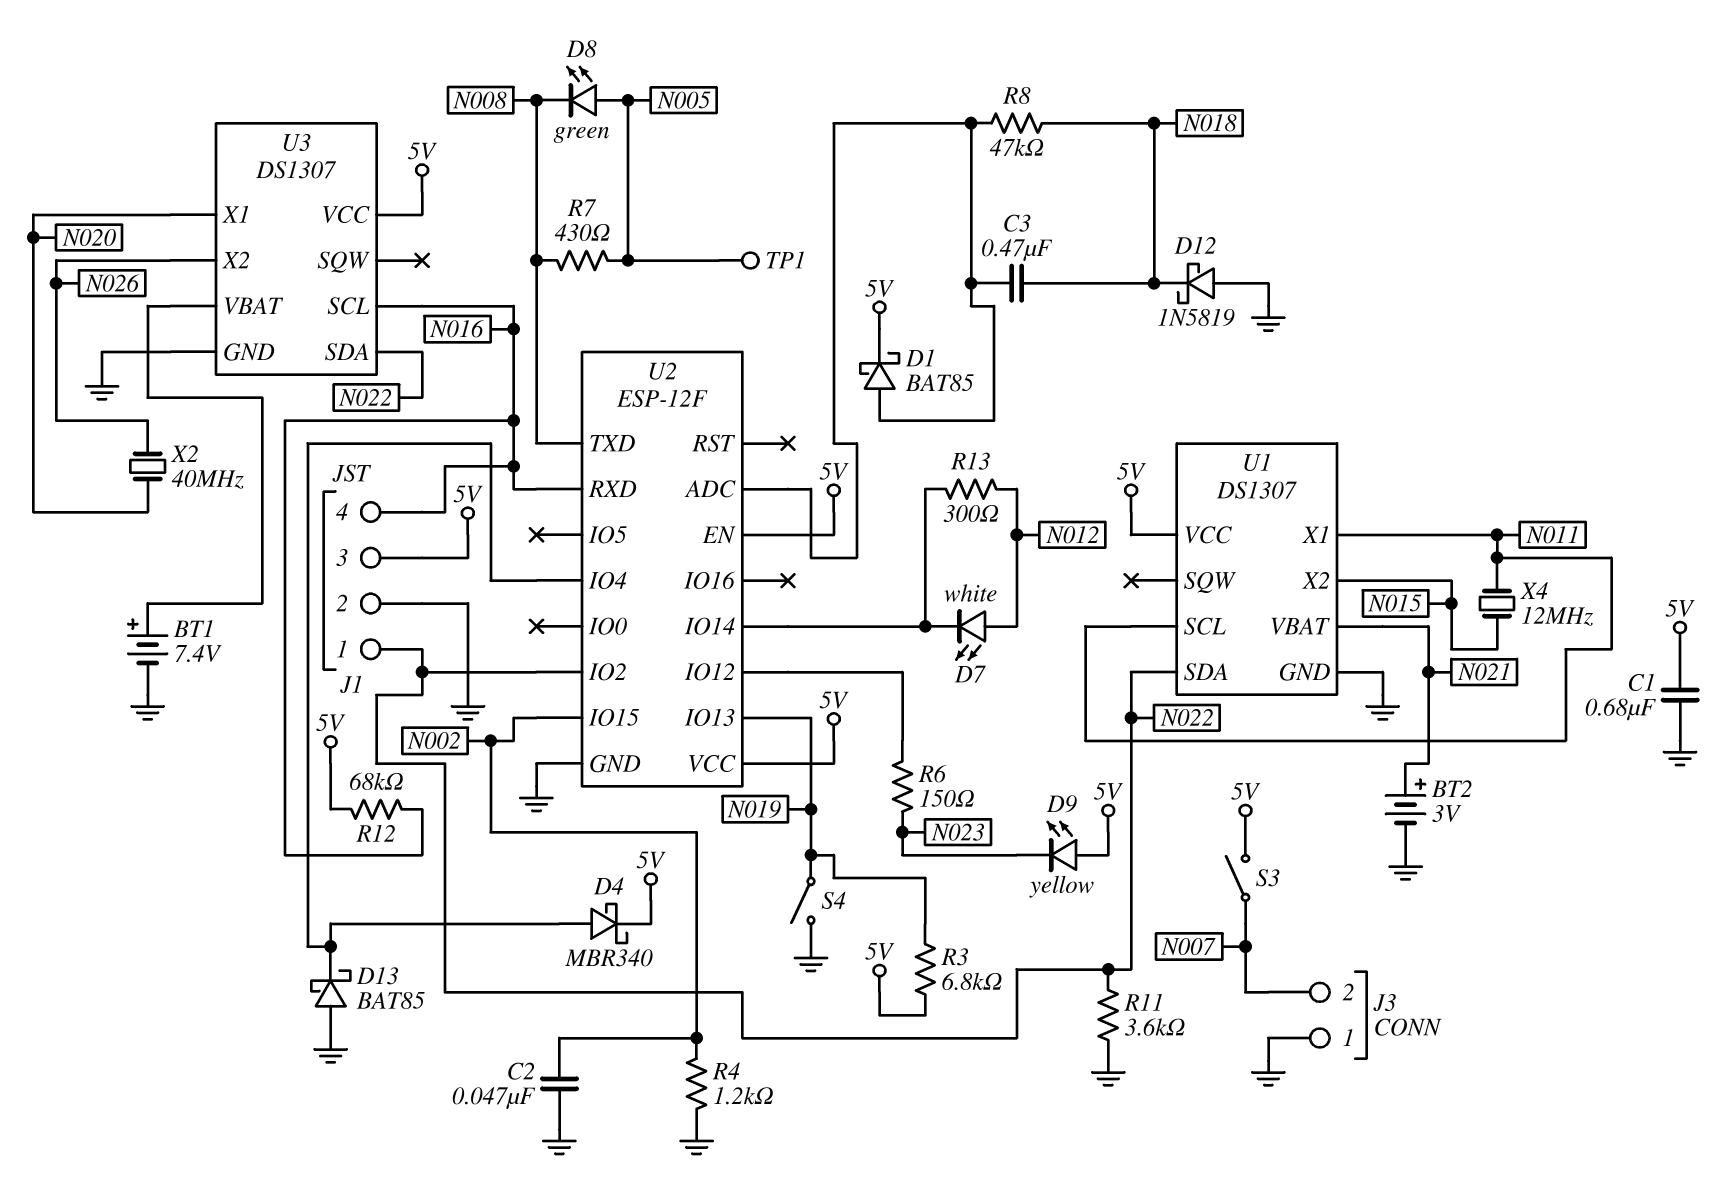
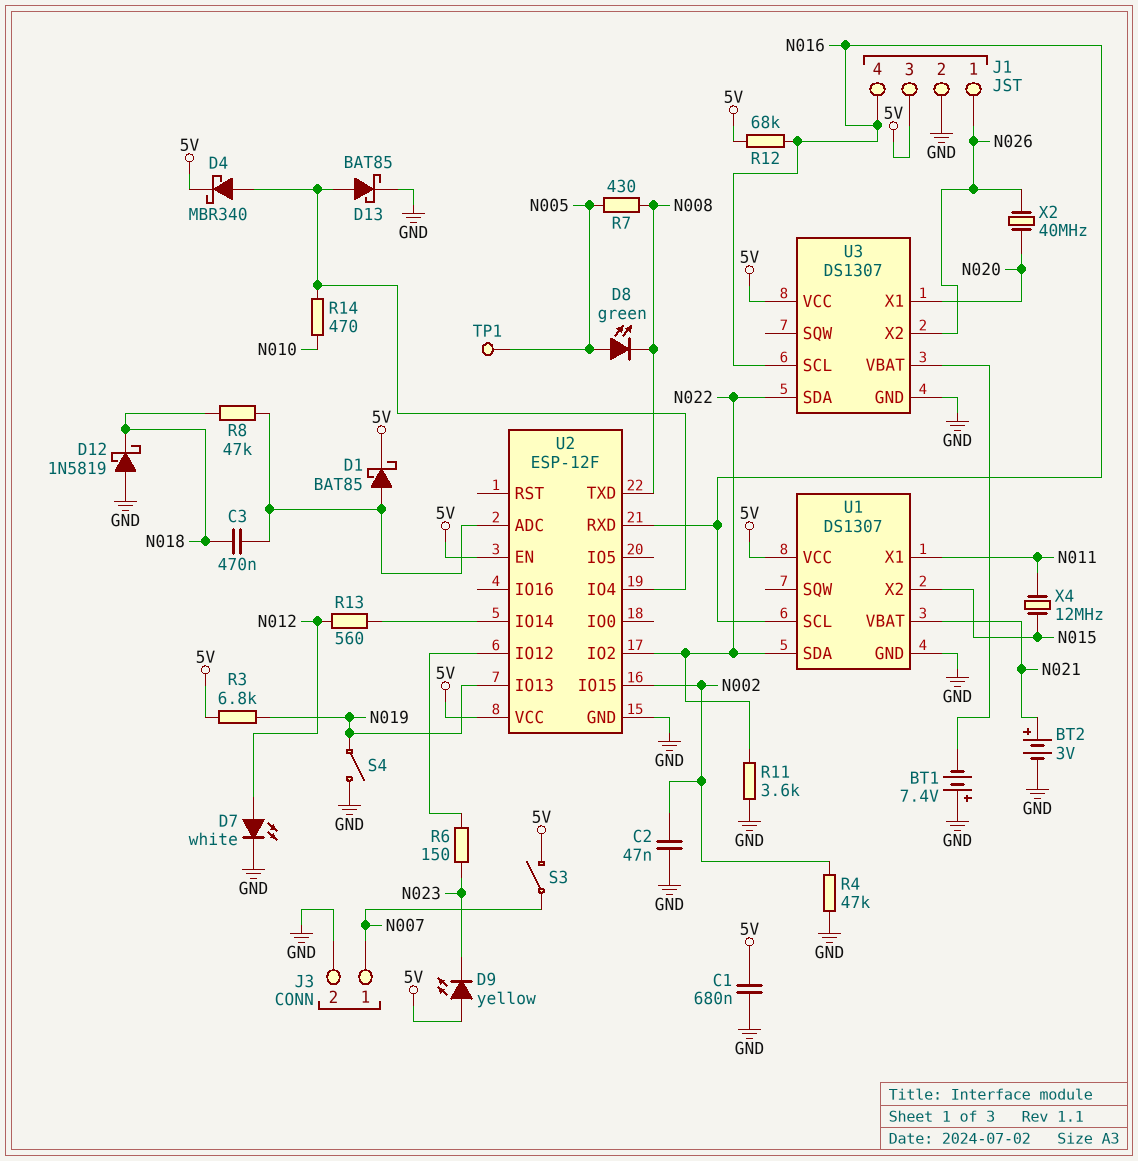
BT1: 7.4V (plus U3/VBAT, minus GND) -> 7.4V (plus GND, minus U3/VBAT)
D7: LED white (A N012, K U2/IO14) -> LED white (A N012, K GND)
D13: schottky BAT85 (A GND, K U2/IO4) -> schottky BAT85 (A U2/IO4, K GND)
J1 pin 1: N022 -> N026
J3 pin 1: GND -> N007
J3 pin 2: N007 -> GND
R4: 1.2k (GND, N002) -> 47k (GND, N002)
R13: 300 (N012, U2/IO14) -> 560 (N012, U2/IO14)
R14: none -> 470 (N010, U2/IO4)
U1 pin SCL: N011 -> N016

